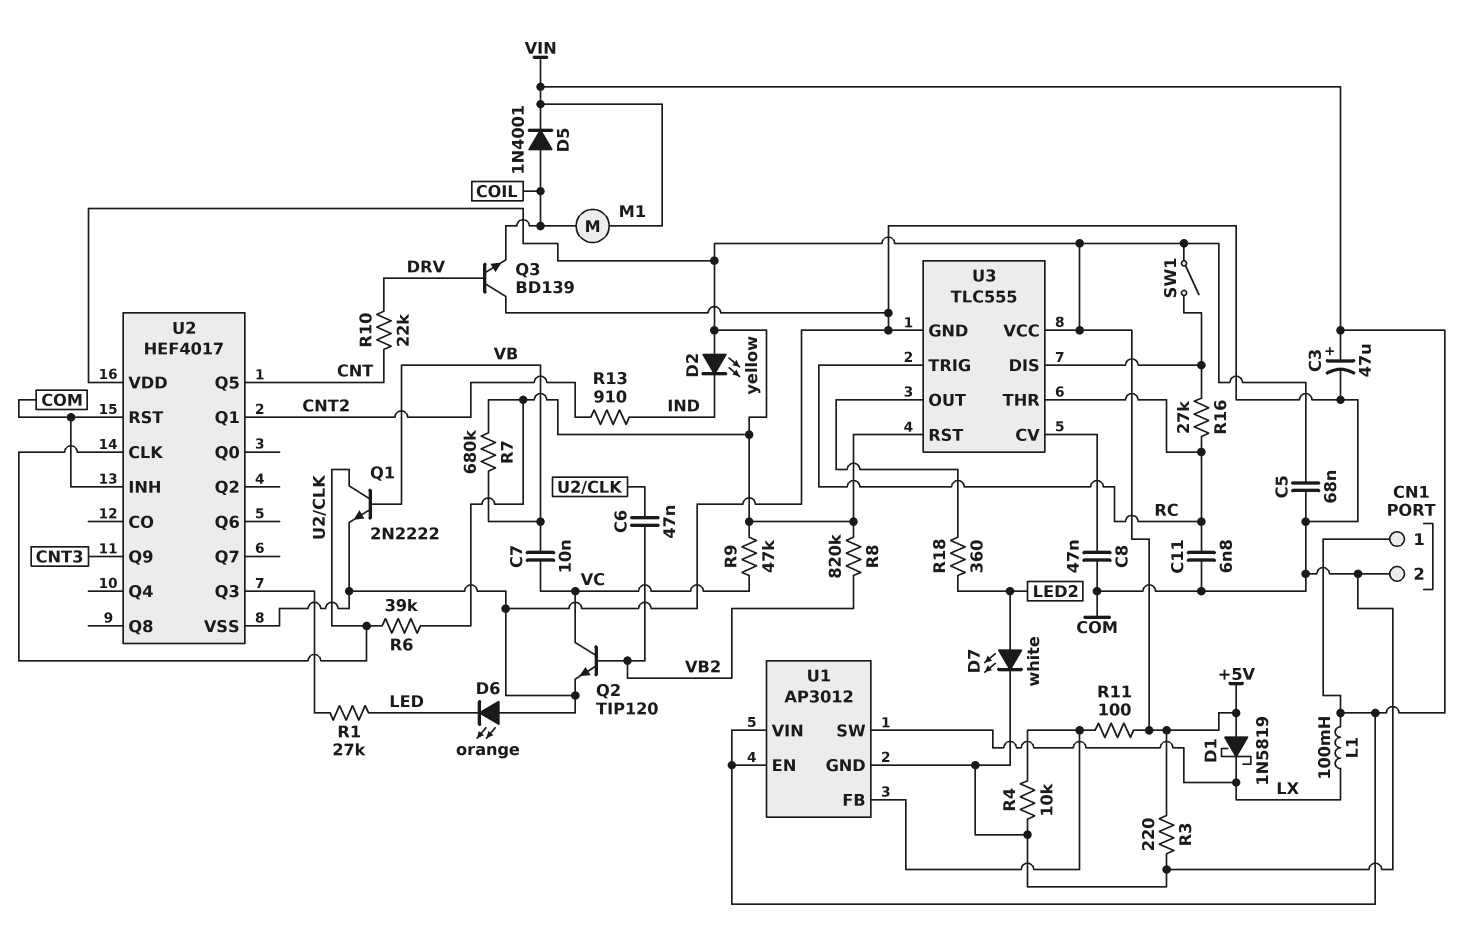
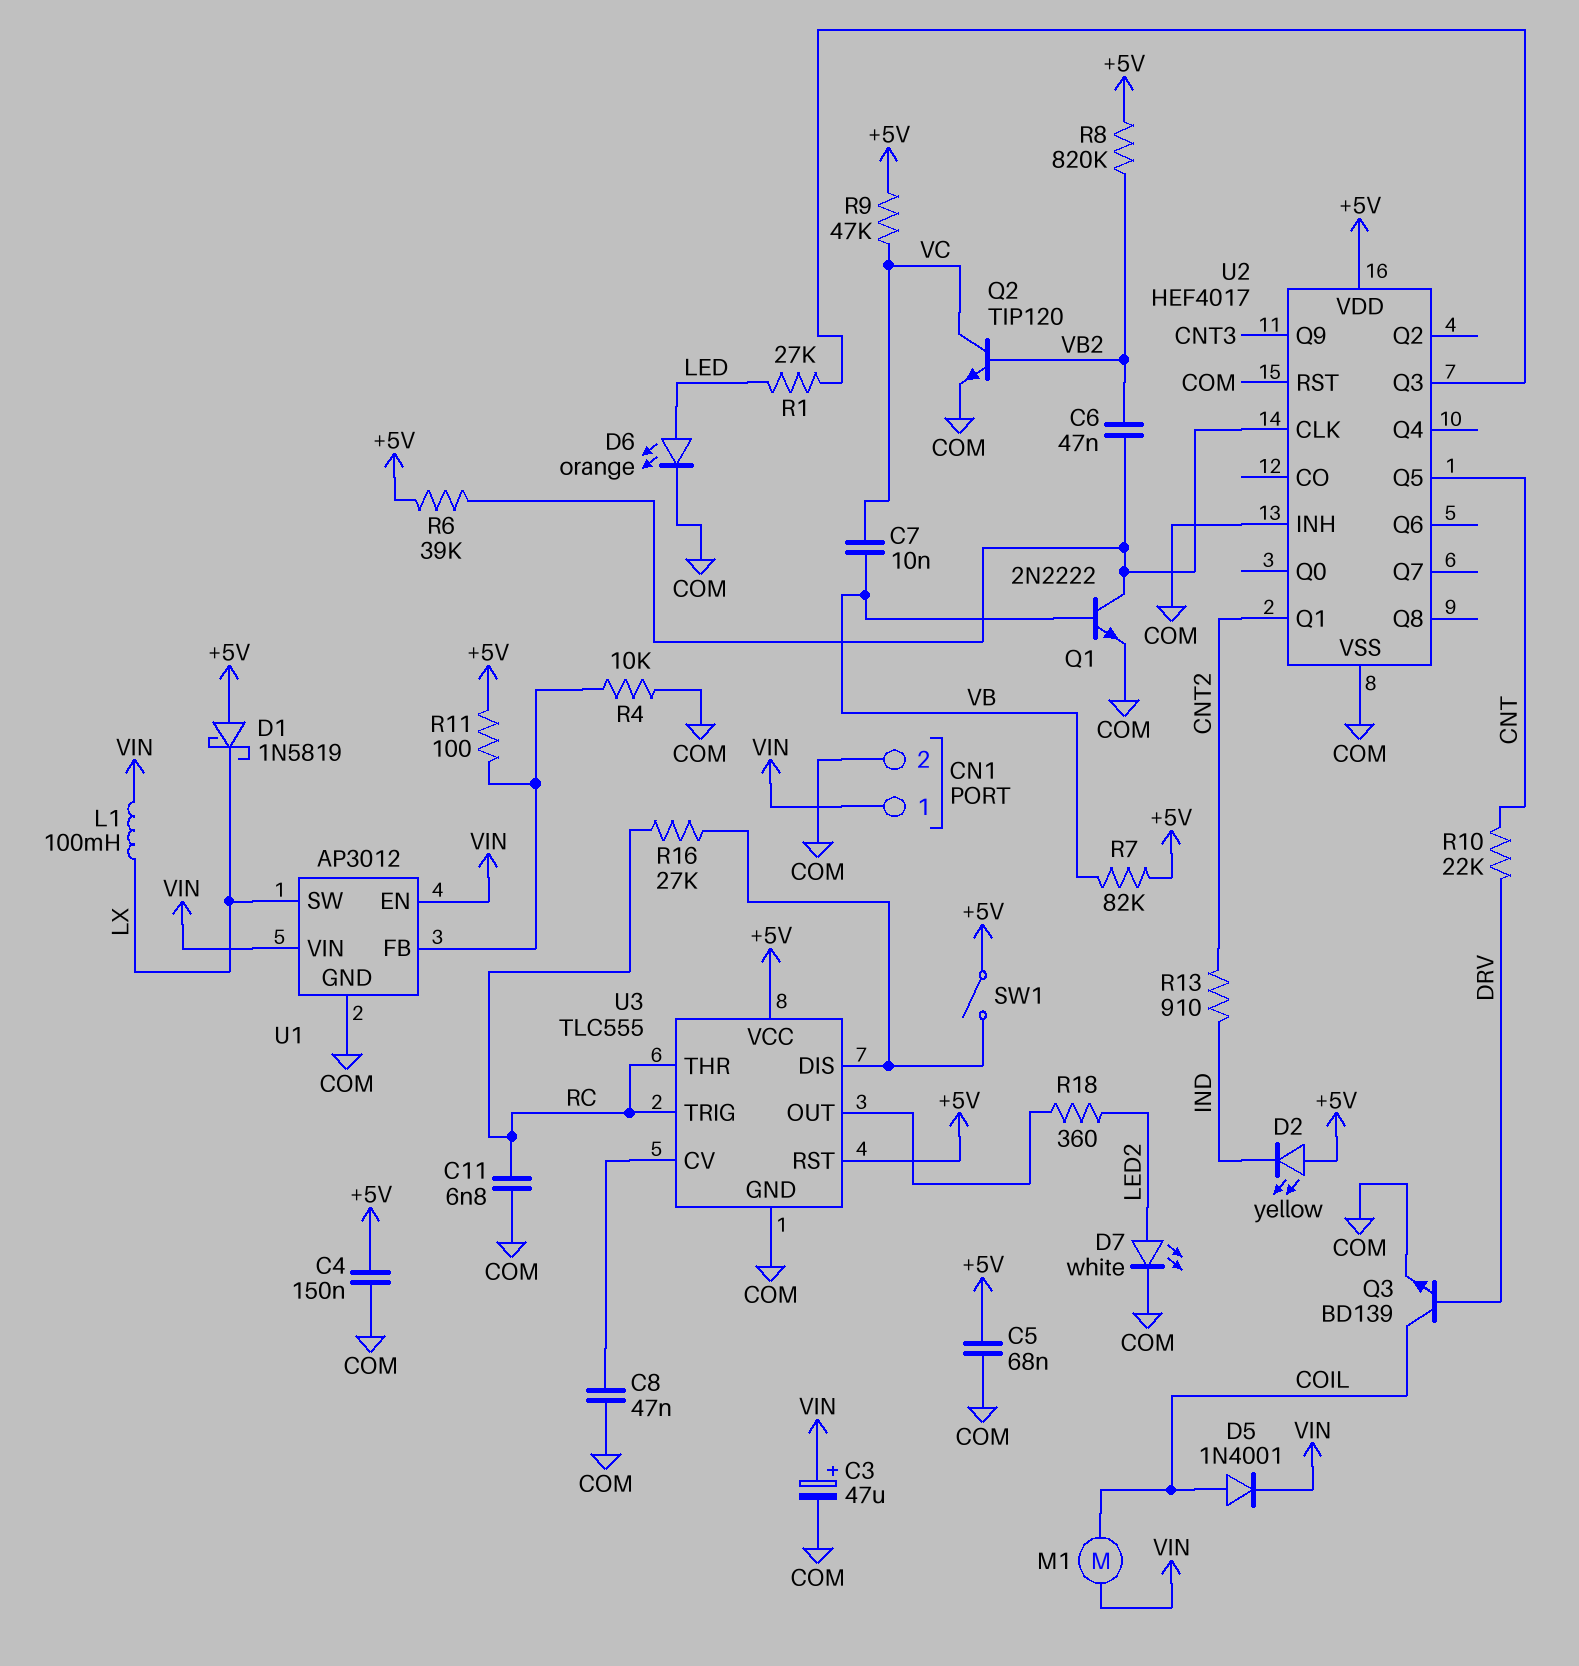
C4: none -> 150nF (+5V, COM)
D6: LED orange (A COM, K LED) -> LED orange (A LED, K COM)
Q3: NPN BD139 (B DRV, C COM, E COIL) -> NPN BD139 (B DRV, C COIL, E COM)
R3: 220 (+5V, COM) -> none
R7: 680k (+5V, VB) -> 82k (+5V, VB)

